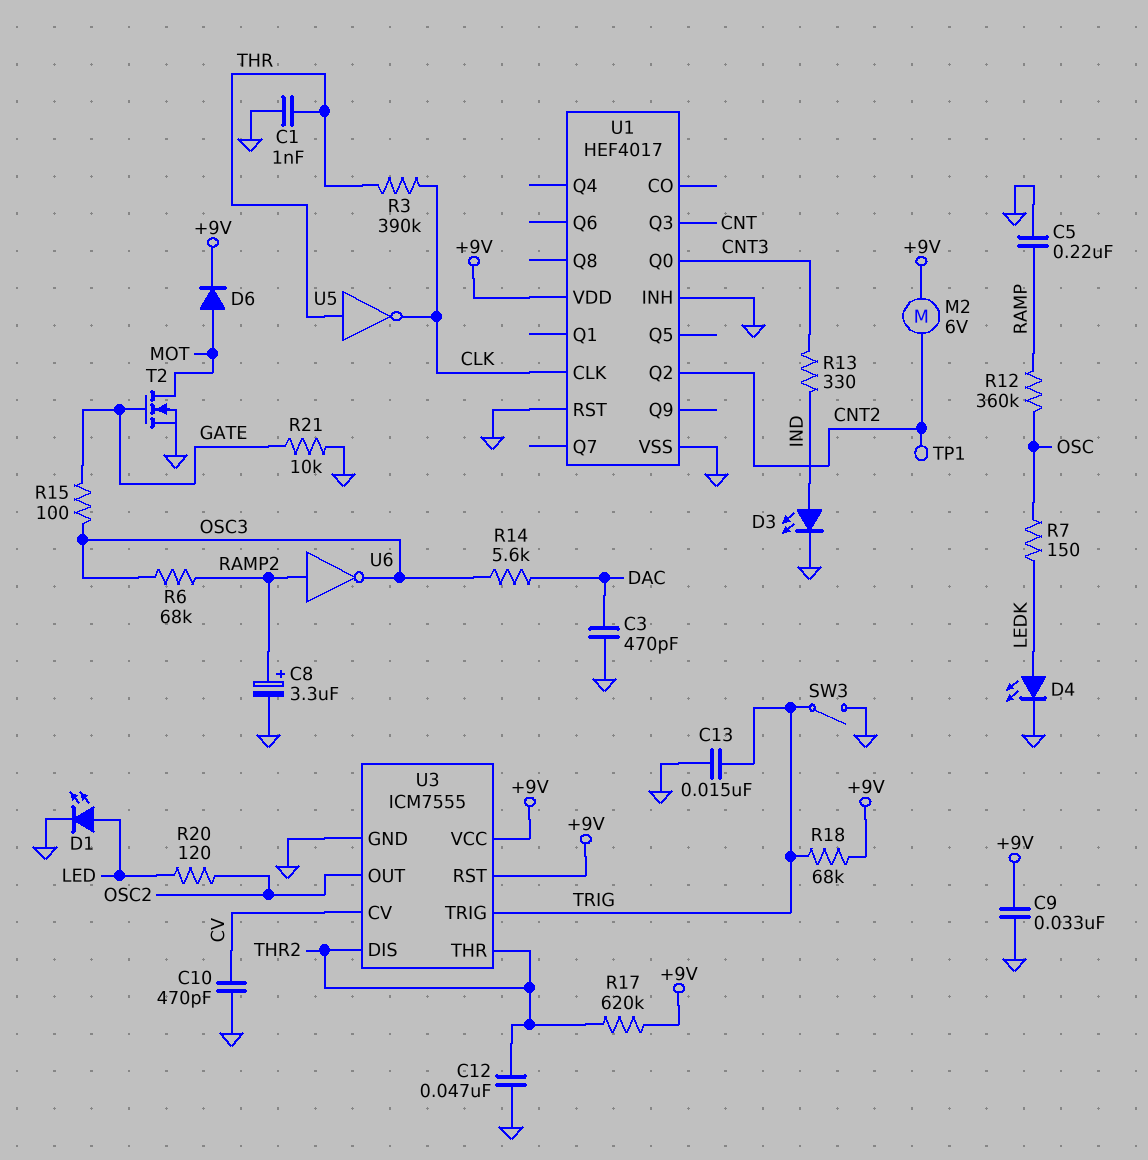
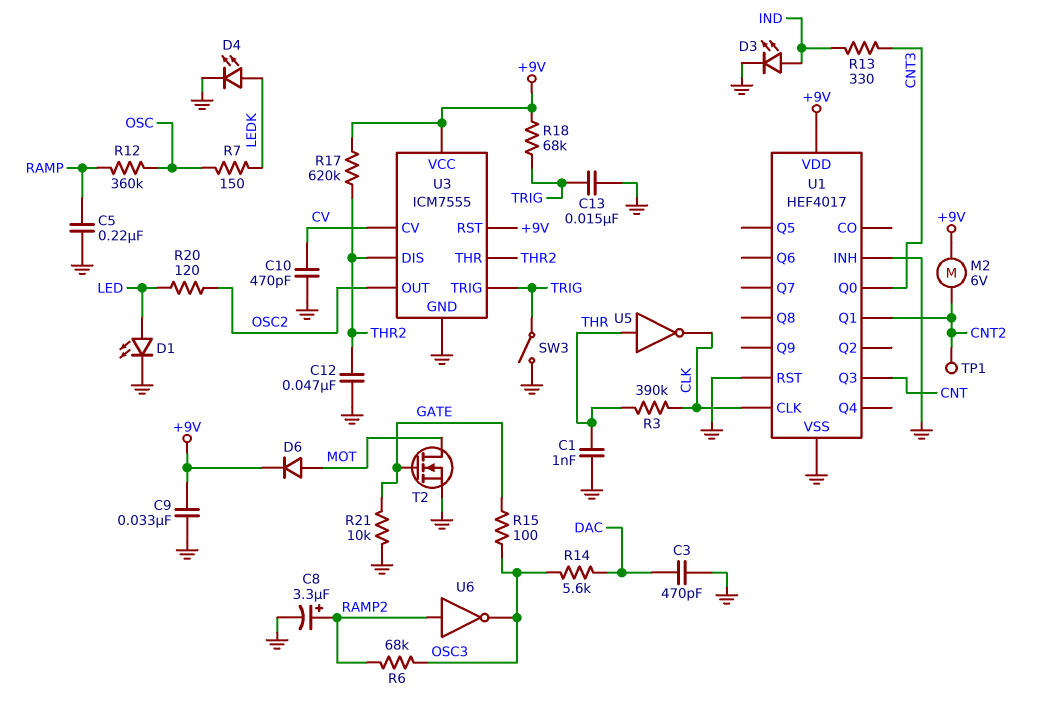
U1 pin Q1: none -> CNT2
U1 pin Q2: CNT2 -> none

